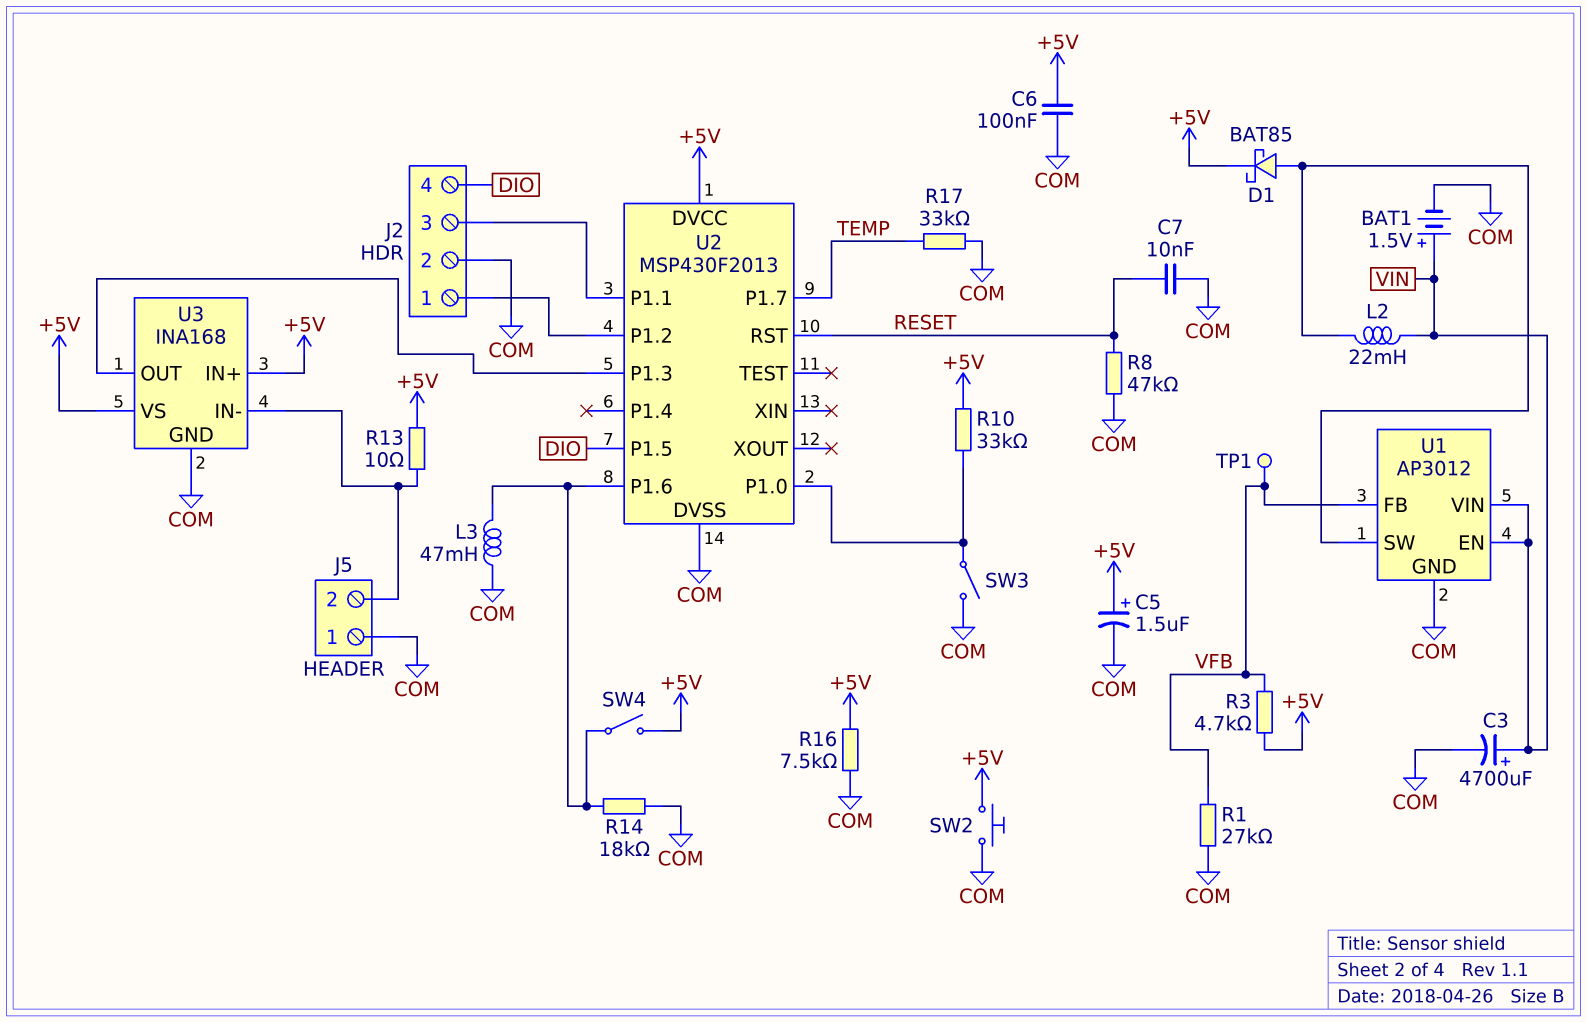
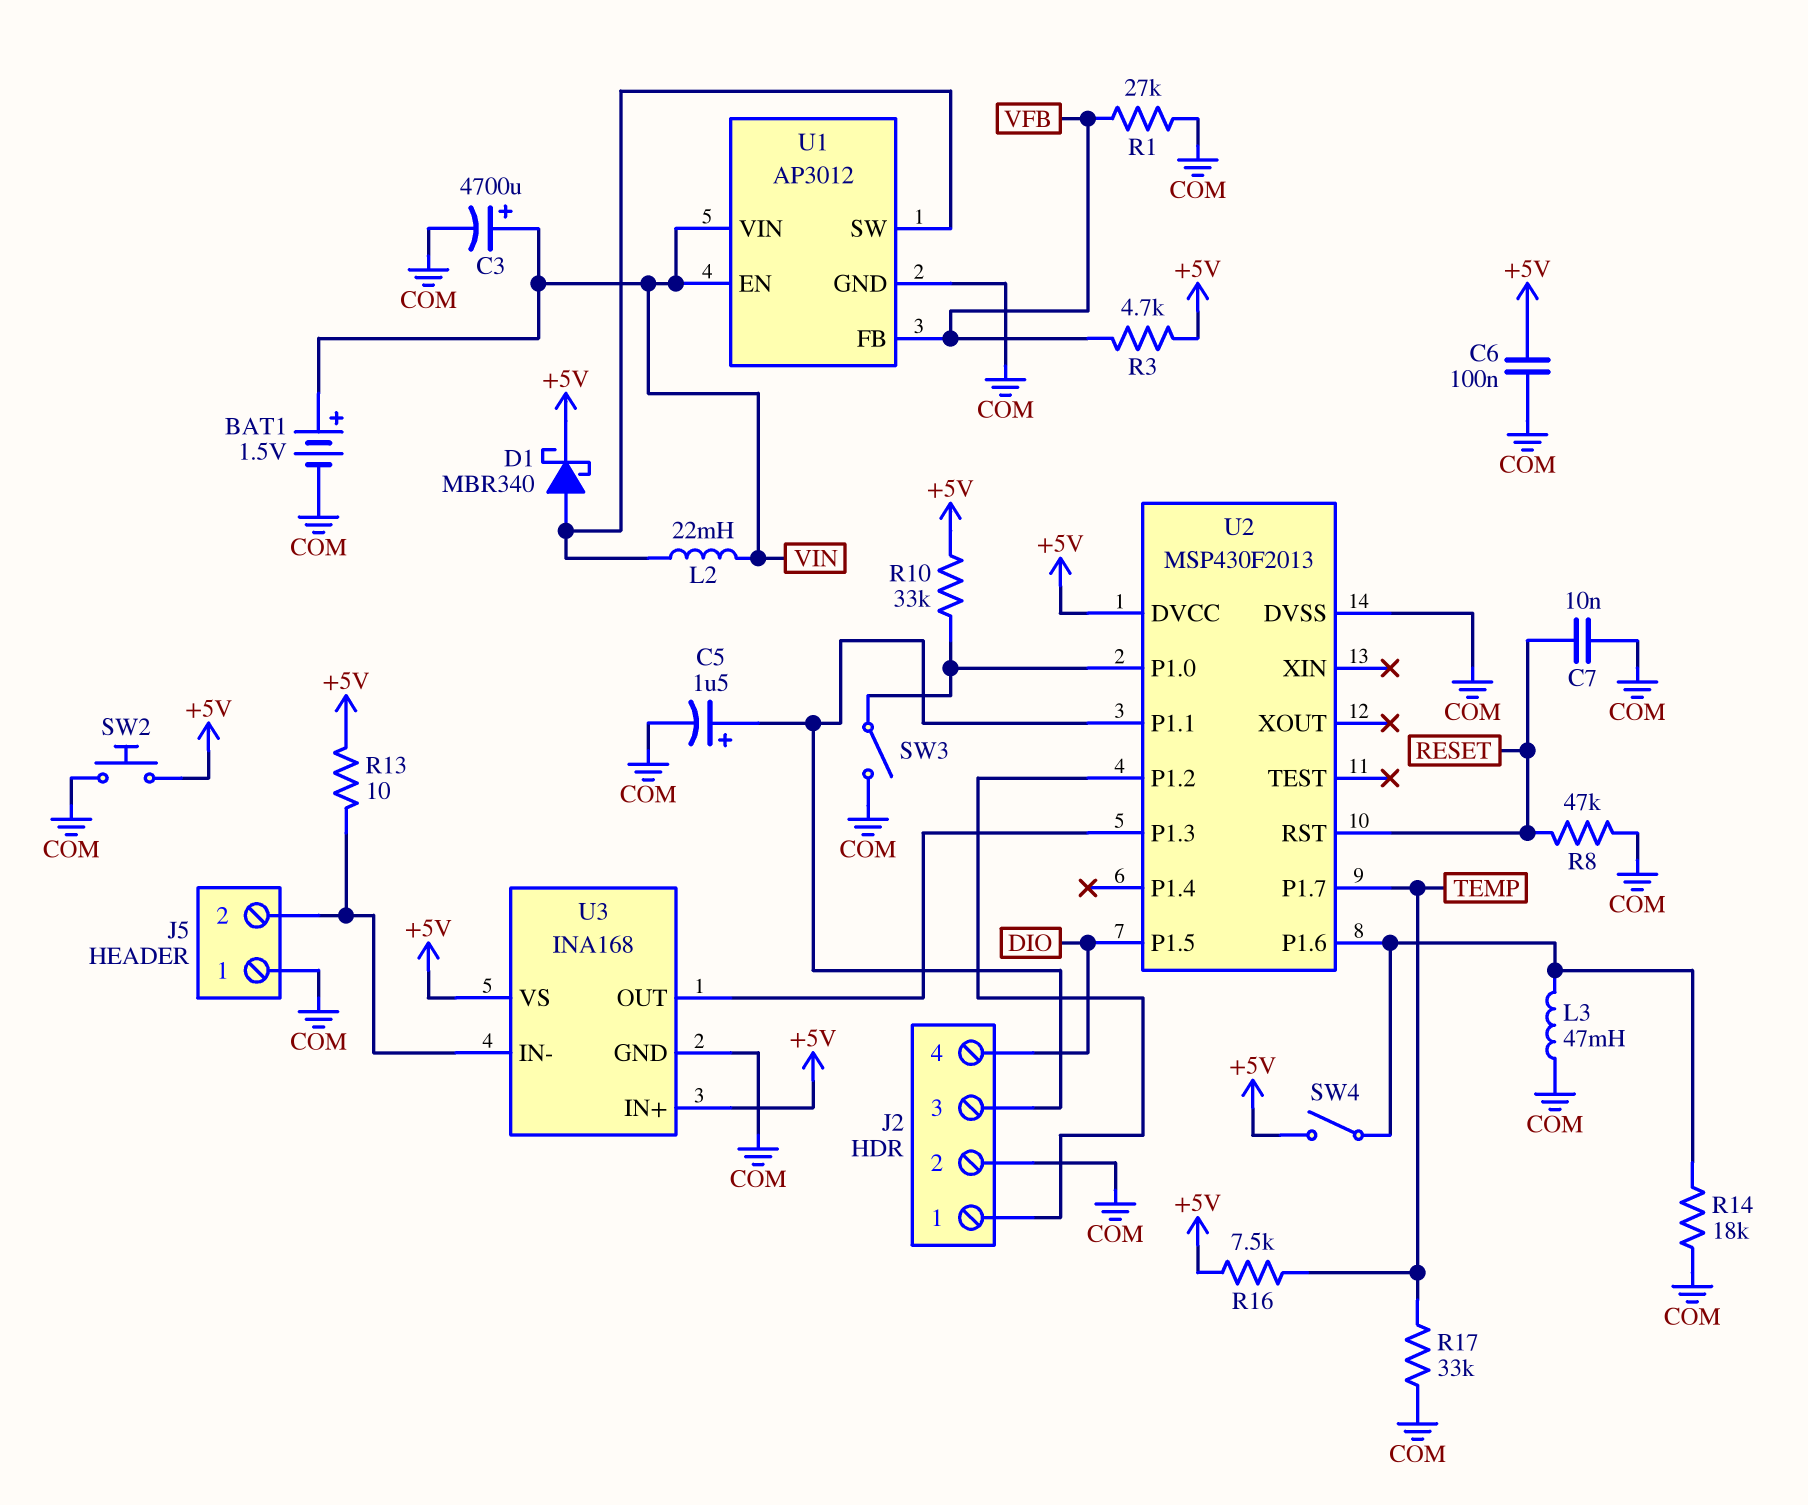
C5: 1.5uF (plus +5V, minus COM) -> 1.5uF (plus J2/3, minus COM)
D1: schottky BAT85 (A U1/SW, K +5V) -> schottky MBR340 (A U1/SW, K +5V)
R16: 7.5k (+5V, COM) -> 7.5k (+5V, TEMP)
TP1: test point (VFB) -> none

